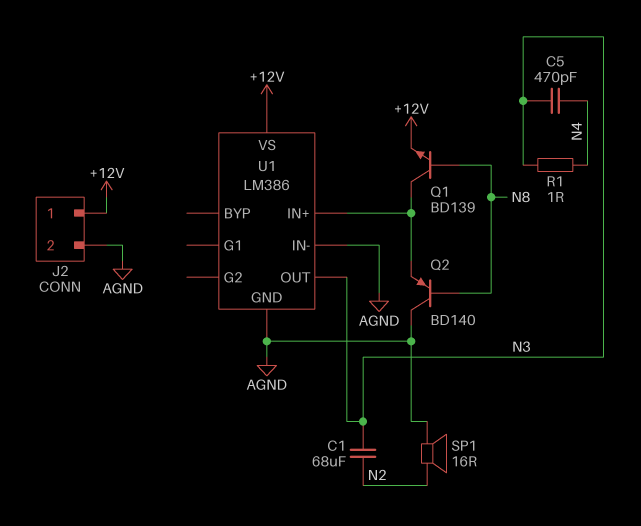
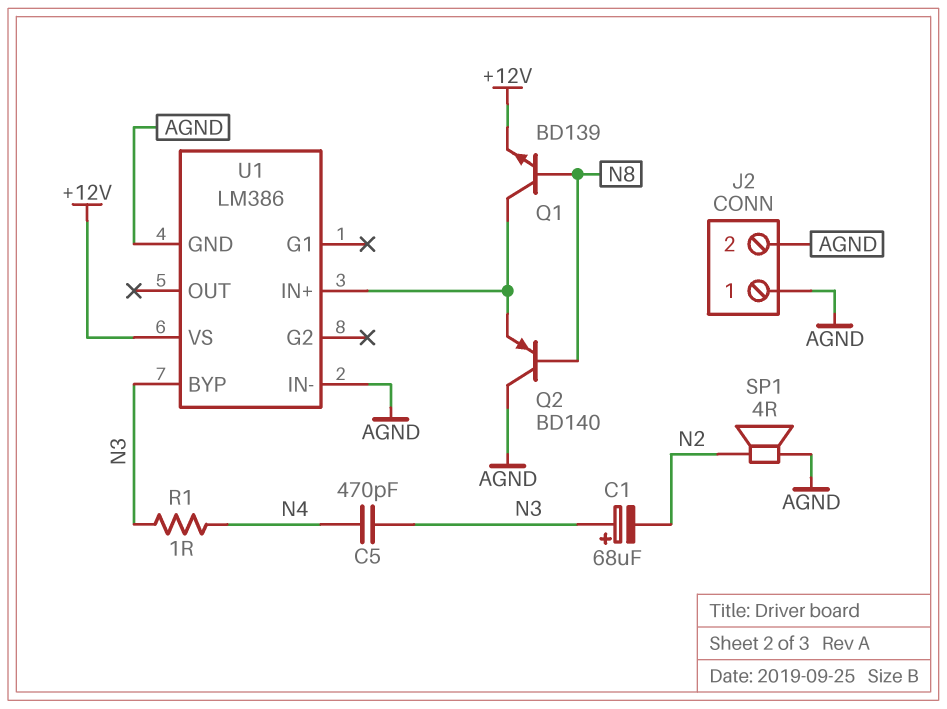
C1: 68uF (N2, N3) -> 68uF (plus N3, minus N2)
J2 pin 1: +12V -> AGND
SP1: speaker 16R (AGND, N2) -> speaker 4R (AGND, N2)
U1 pin BYP: none -> N3
U1 pin OUT: N3 -> none

